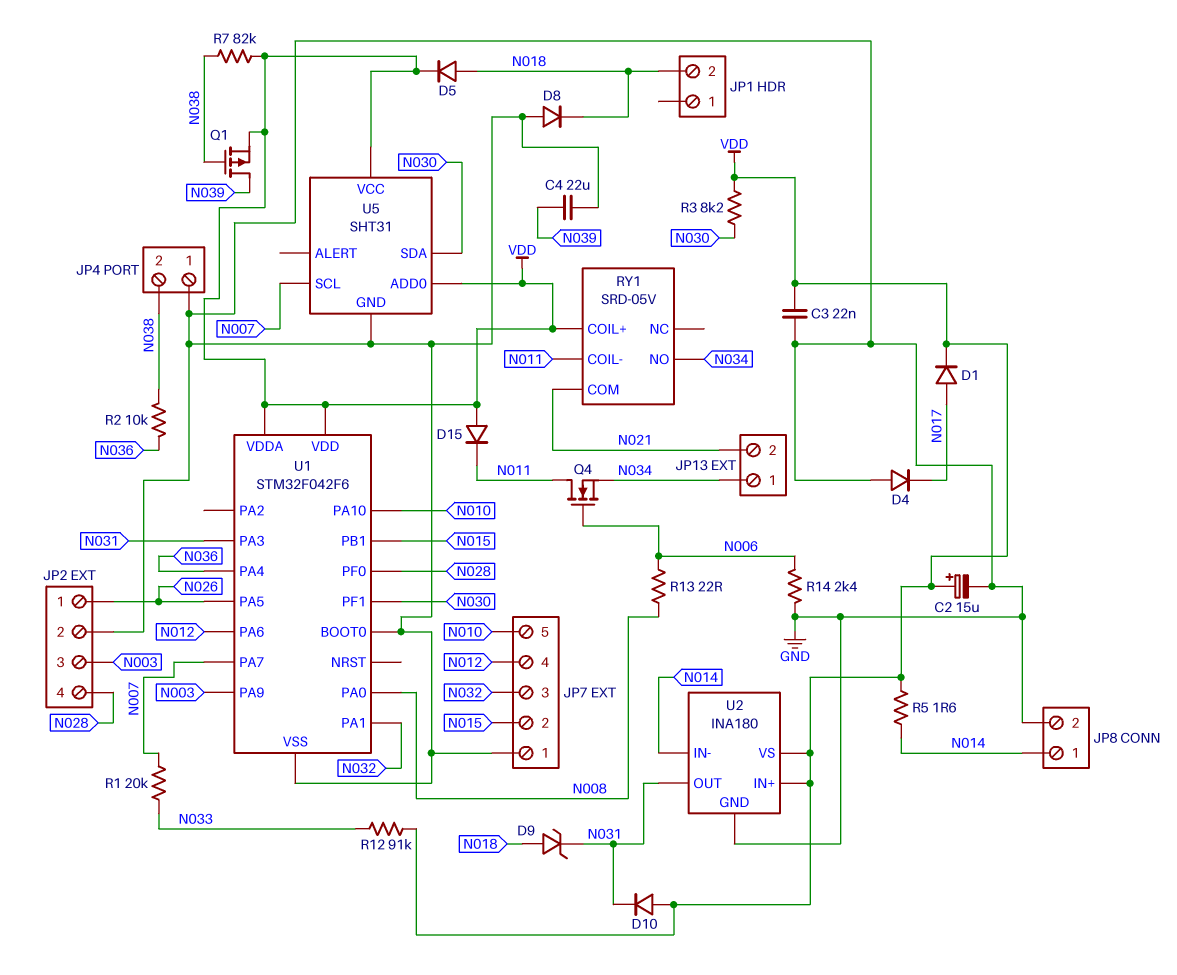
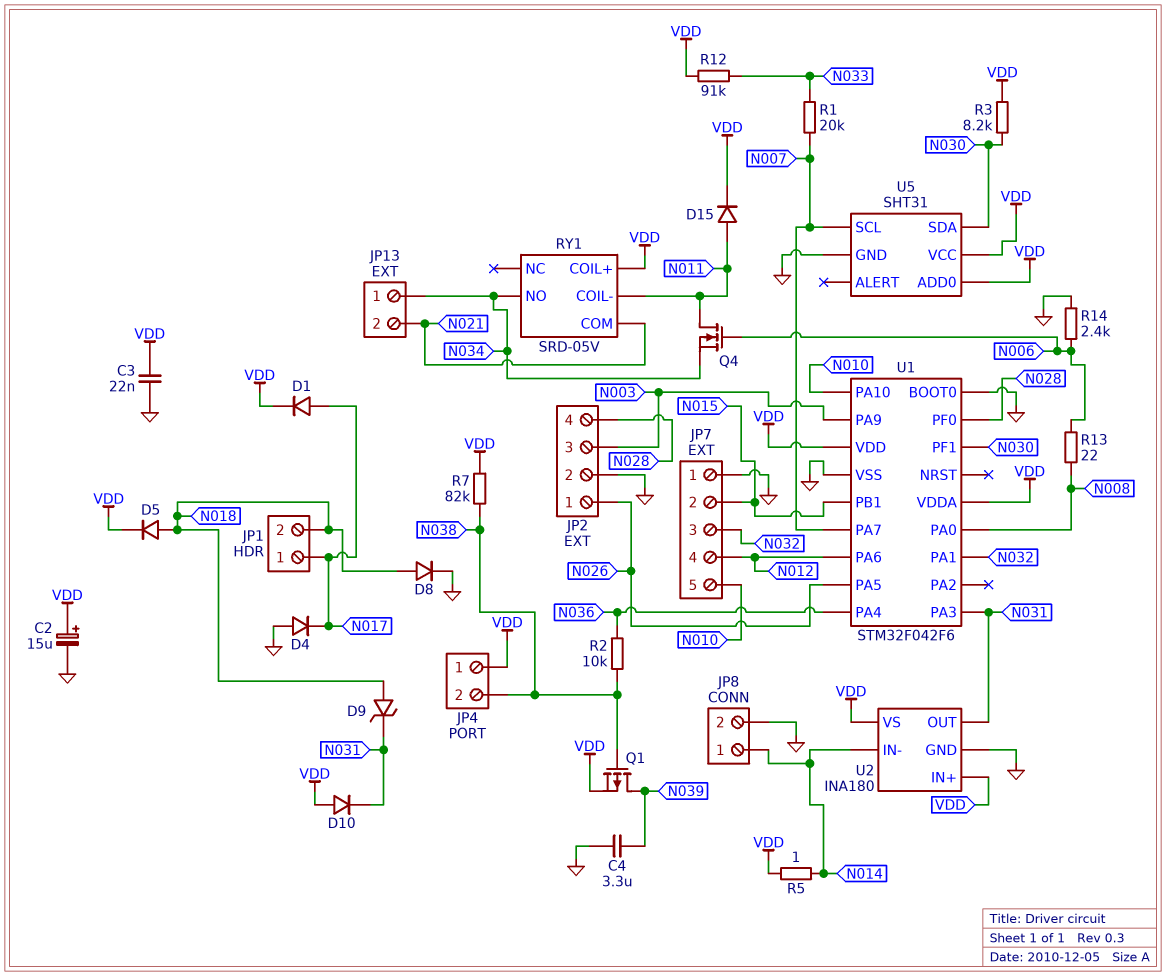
C4: 22uF (GND, N039) -> 3.3uF (GND, N039)
D8: diode (A GND, K N018) -> diode (A N018, K GND)
D15: diode (A VDD, K N011) -> diode (A N011, K VDD)
JP1 pin 1: none -> N017
JP4 pin 1: GND -> VDD
R5: 1.6 (N014, VDD) -> 1 (N014, VDD)

